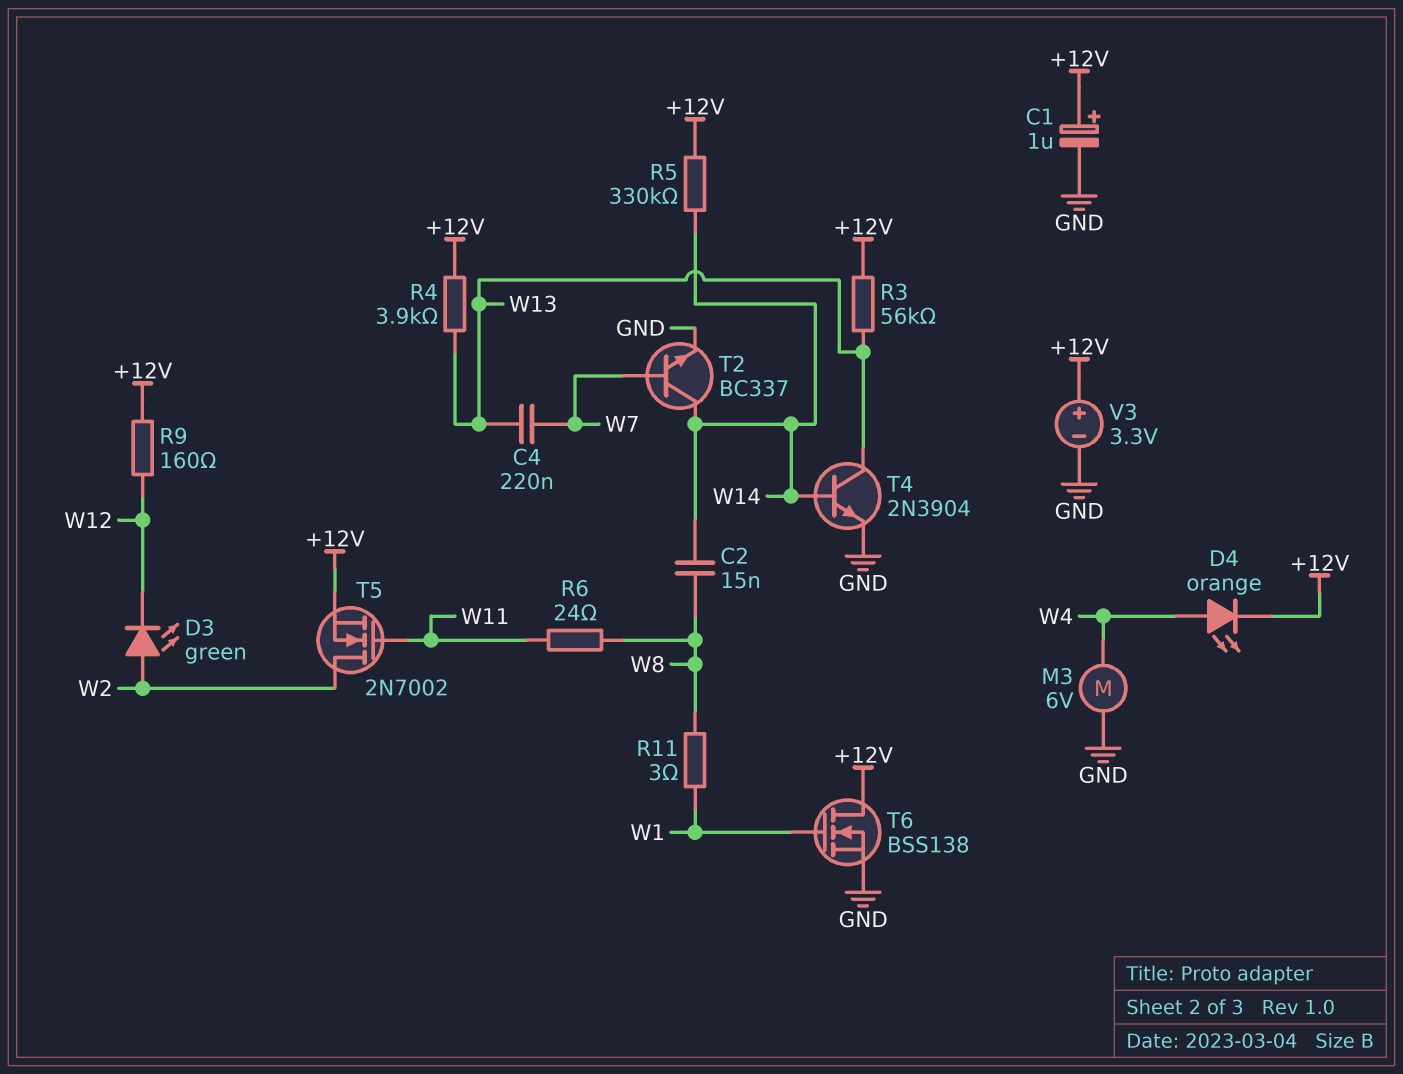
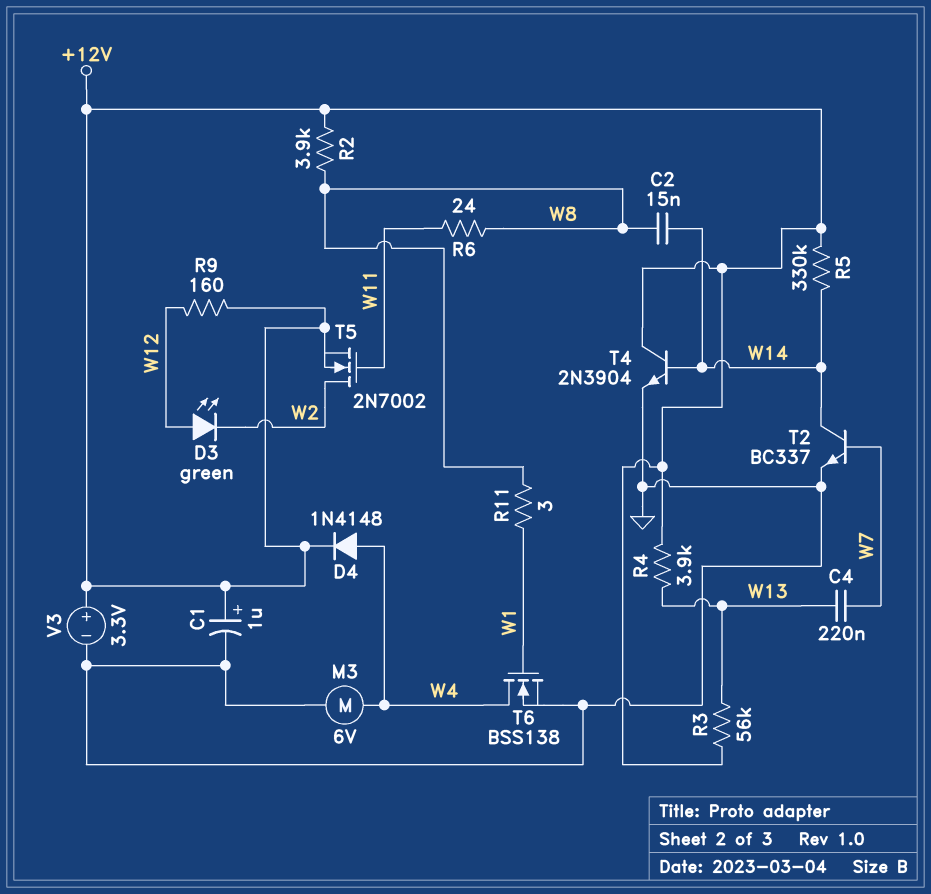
D3: LED green (A W2, K W12) -> LED green (A W12, K W2)
D4: LED orange (A W4, K +12V) -> diode 1N4148 (A W4, K +12V)
R2: none -> 3.9k (+12V, W8)
T4: NPN 2N3904 (B W14, C W13, E GND) -> NPN 2N3904 (B W14, C +12V, E GND)
T6: NMOS BSS138 (G W1, D +12V, S GND) -> NMOS BSS138 (G W1, D W4, S GND)

